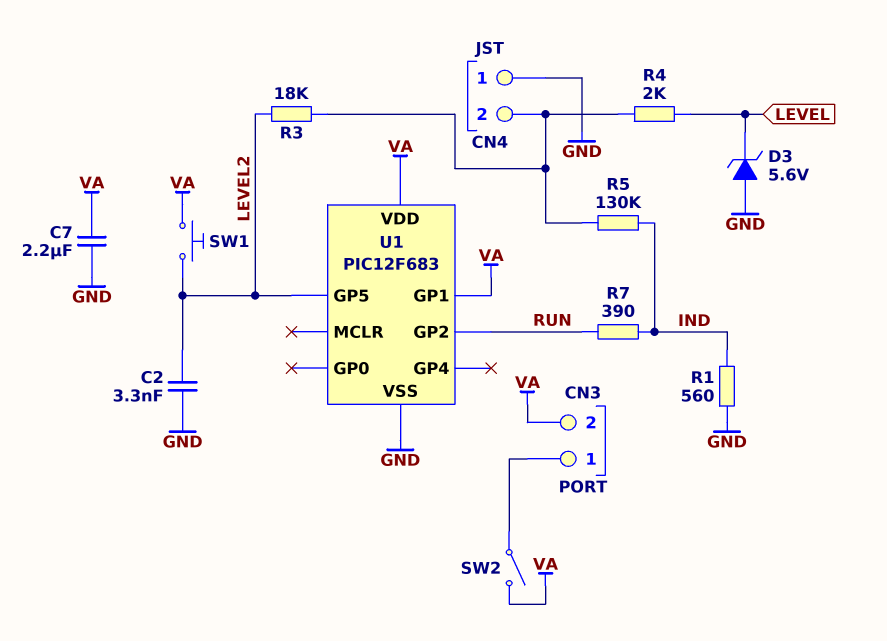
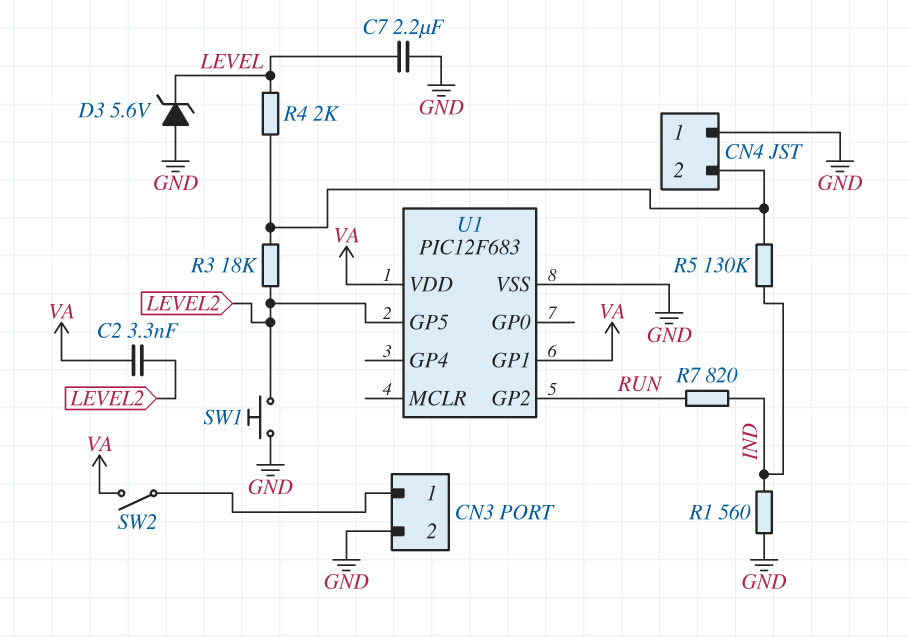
C2: 3.3nF (GND, LEVEL2) -> 3.3nF (LEVEL2, VA)
C7: 2.2uF (GND, VA) -> 2.2uF (GND, LEVEL)
CN3 pin 2: VA -> GND
R7: 390 (IND, RUN) -> 820 (IND, RUN)
SW1: button (LEVEL2, VA) -> button (GND, LEVEL2)

